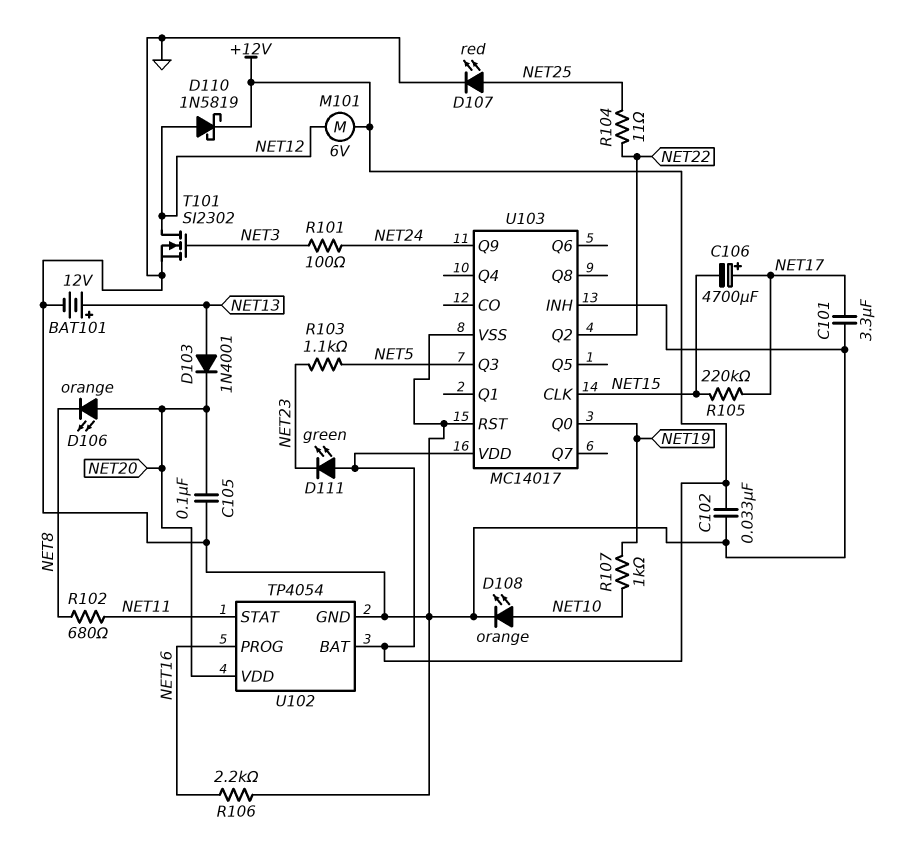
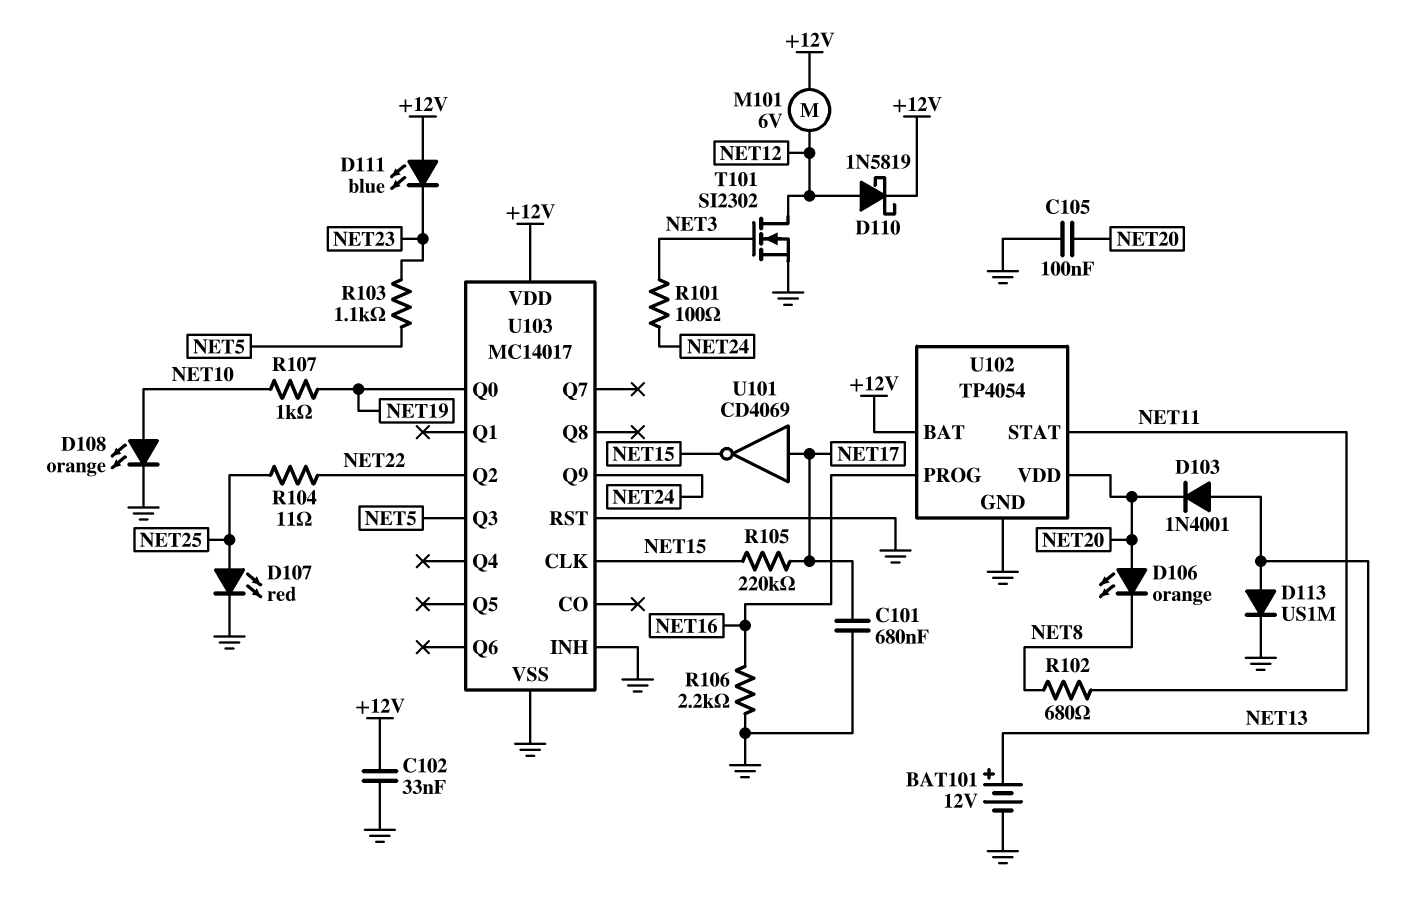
C101: 3.3uF (GND, NET17) -> 680nF (GND, NET17)
C106: 4700uF (plus NET17, minus NET15) -> none
D111: LED green (A +12V, K NET23) -> LED blue (A +12V, K NET23)
D113: none -> diode US1M (A NET13, K GND)
U101: none -> NOT CD4069 (in NET17, out NET15)

